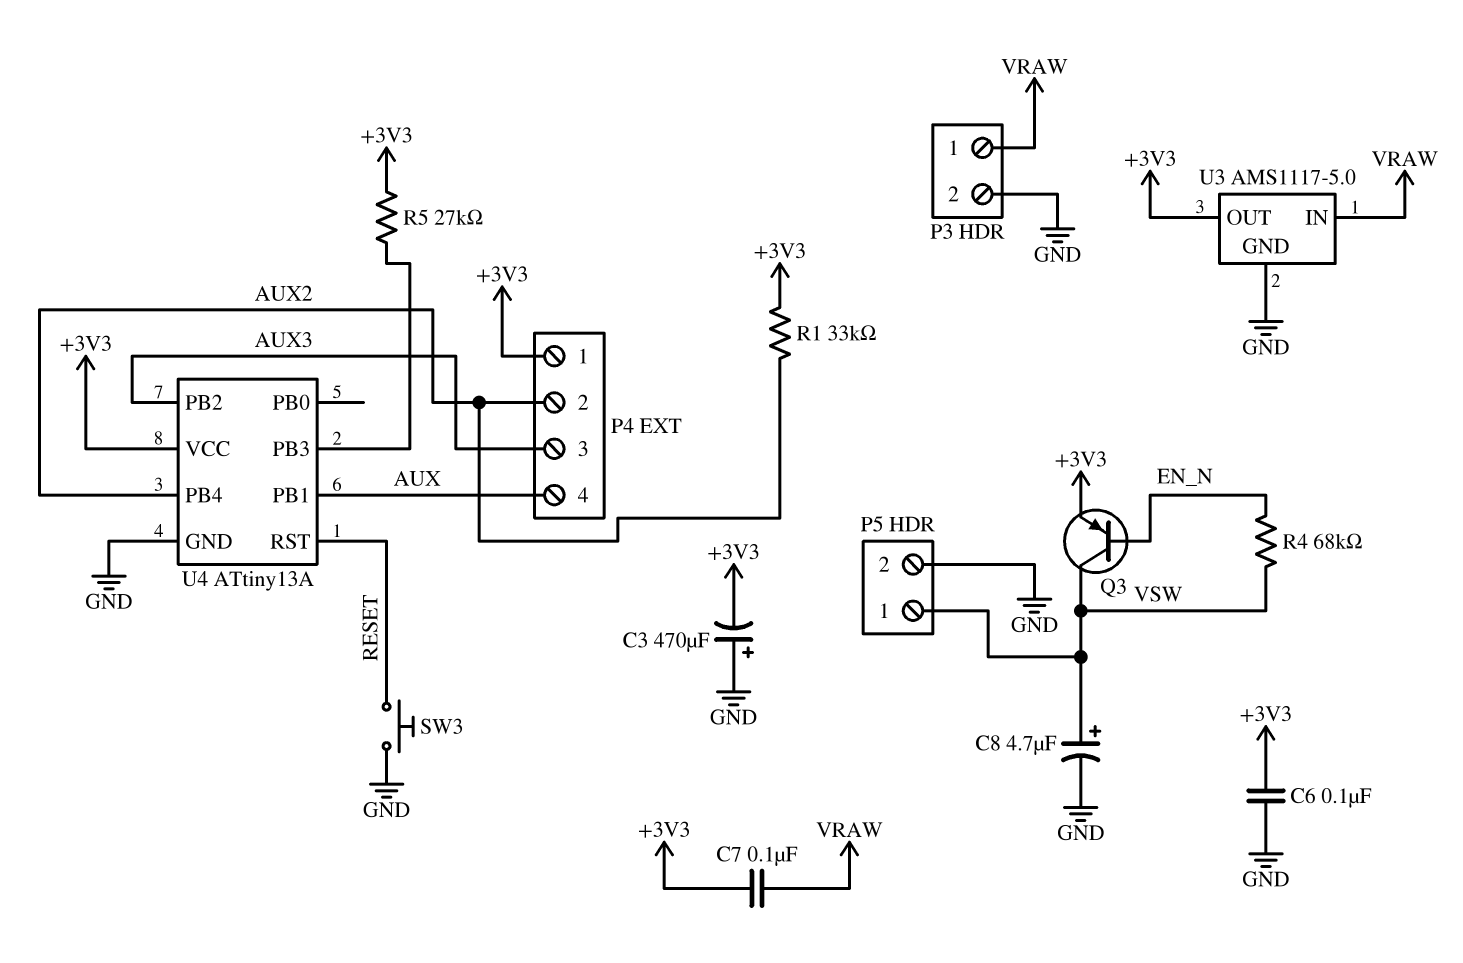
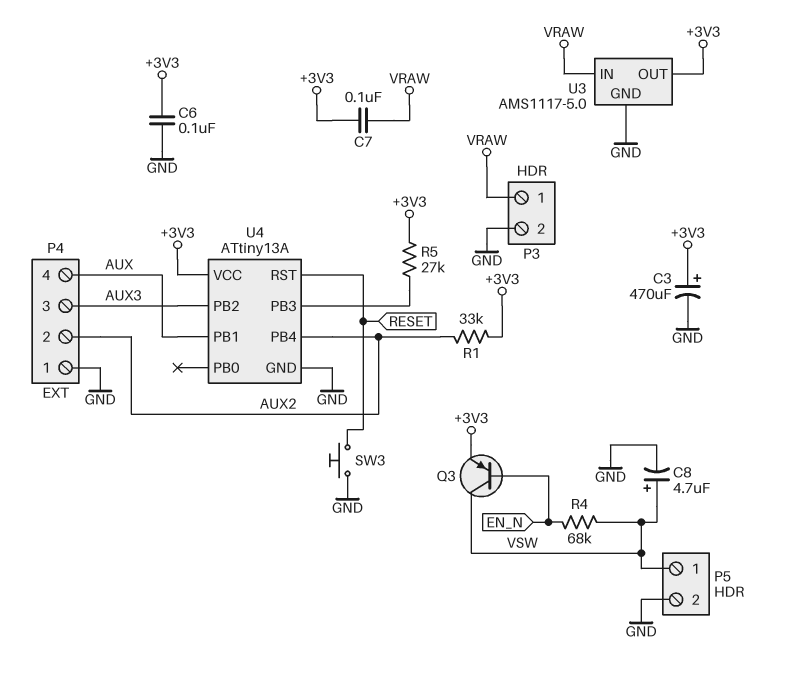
C3: 470uF (plus GND, minus +3V3) -> 470uF (plus +3V3, minus GND)
P4 pin 1: +3V3 -> GND

